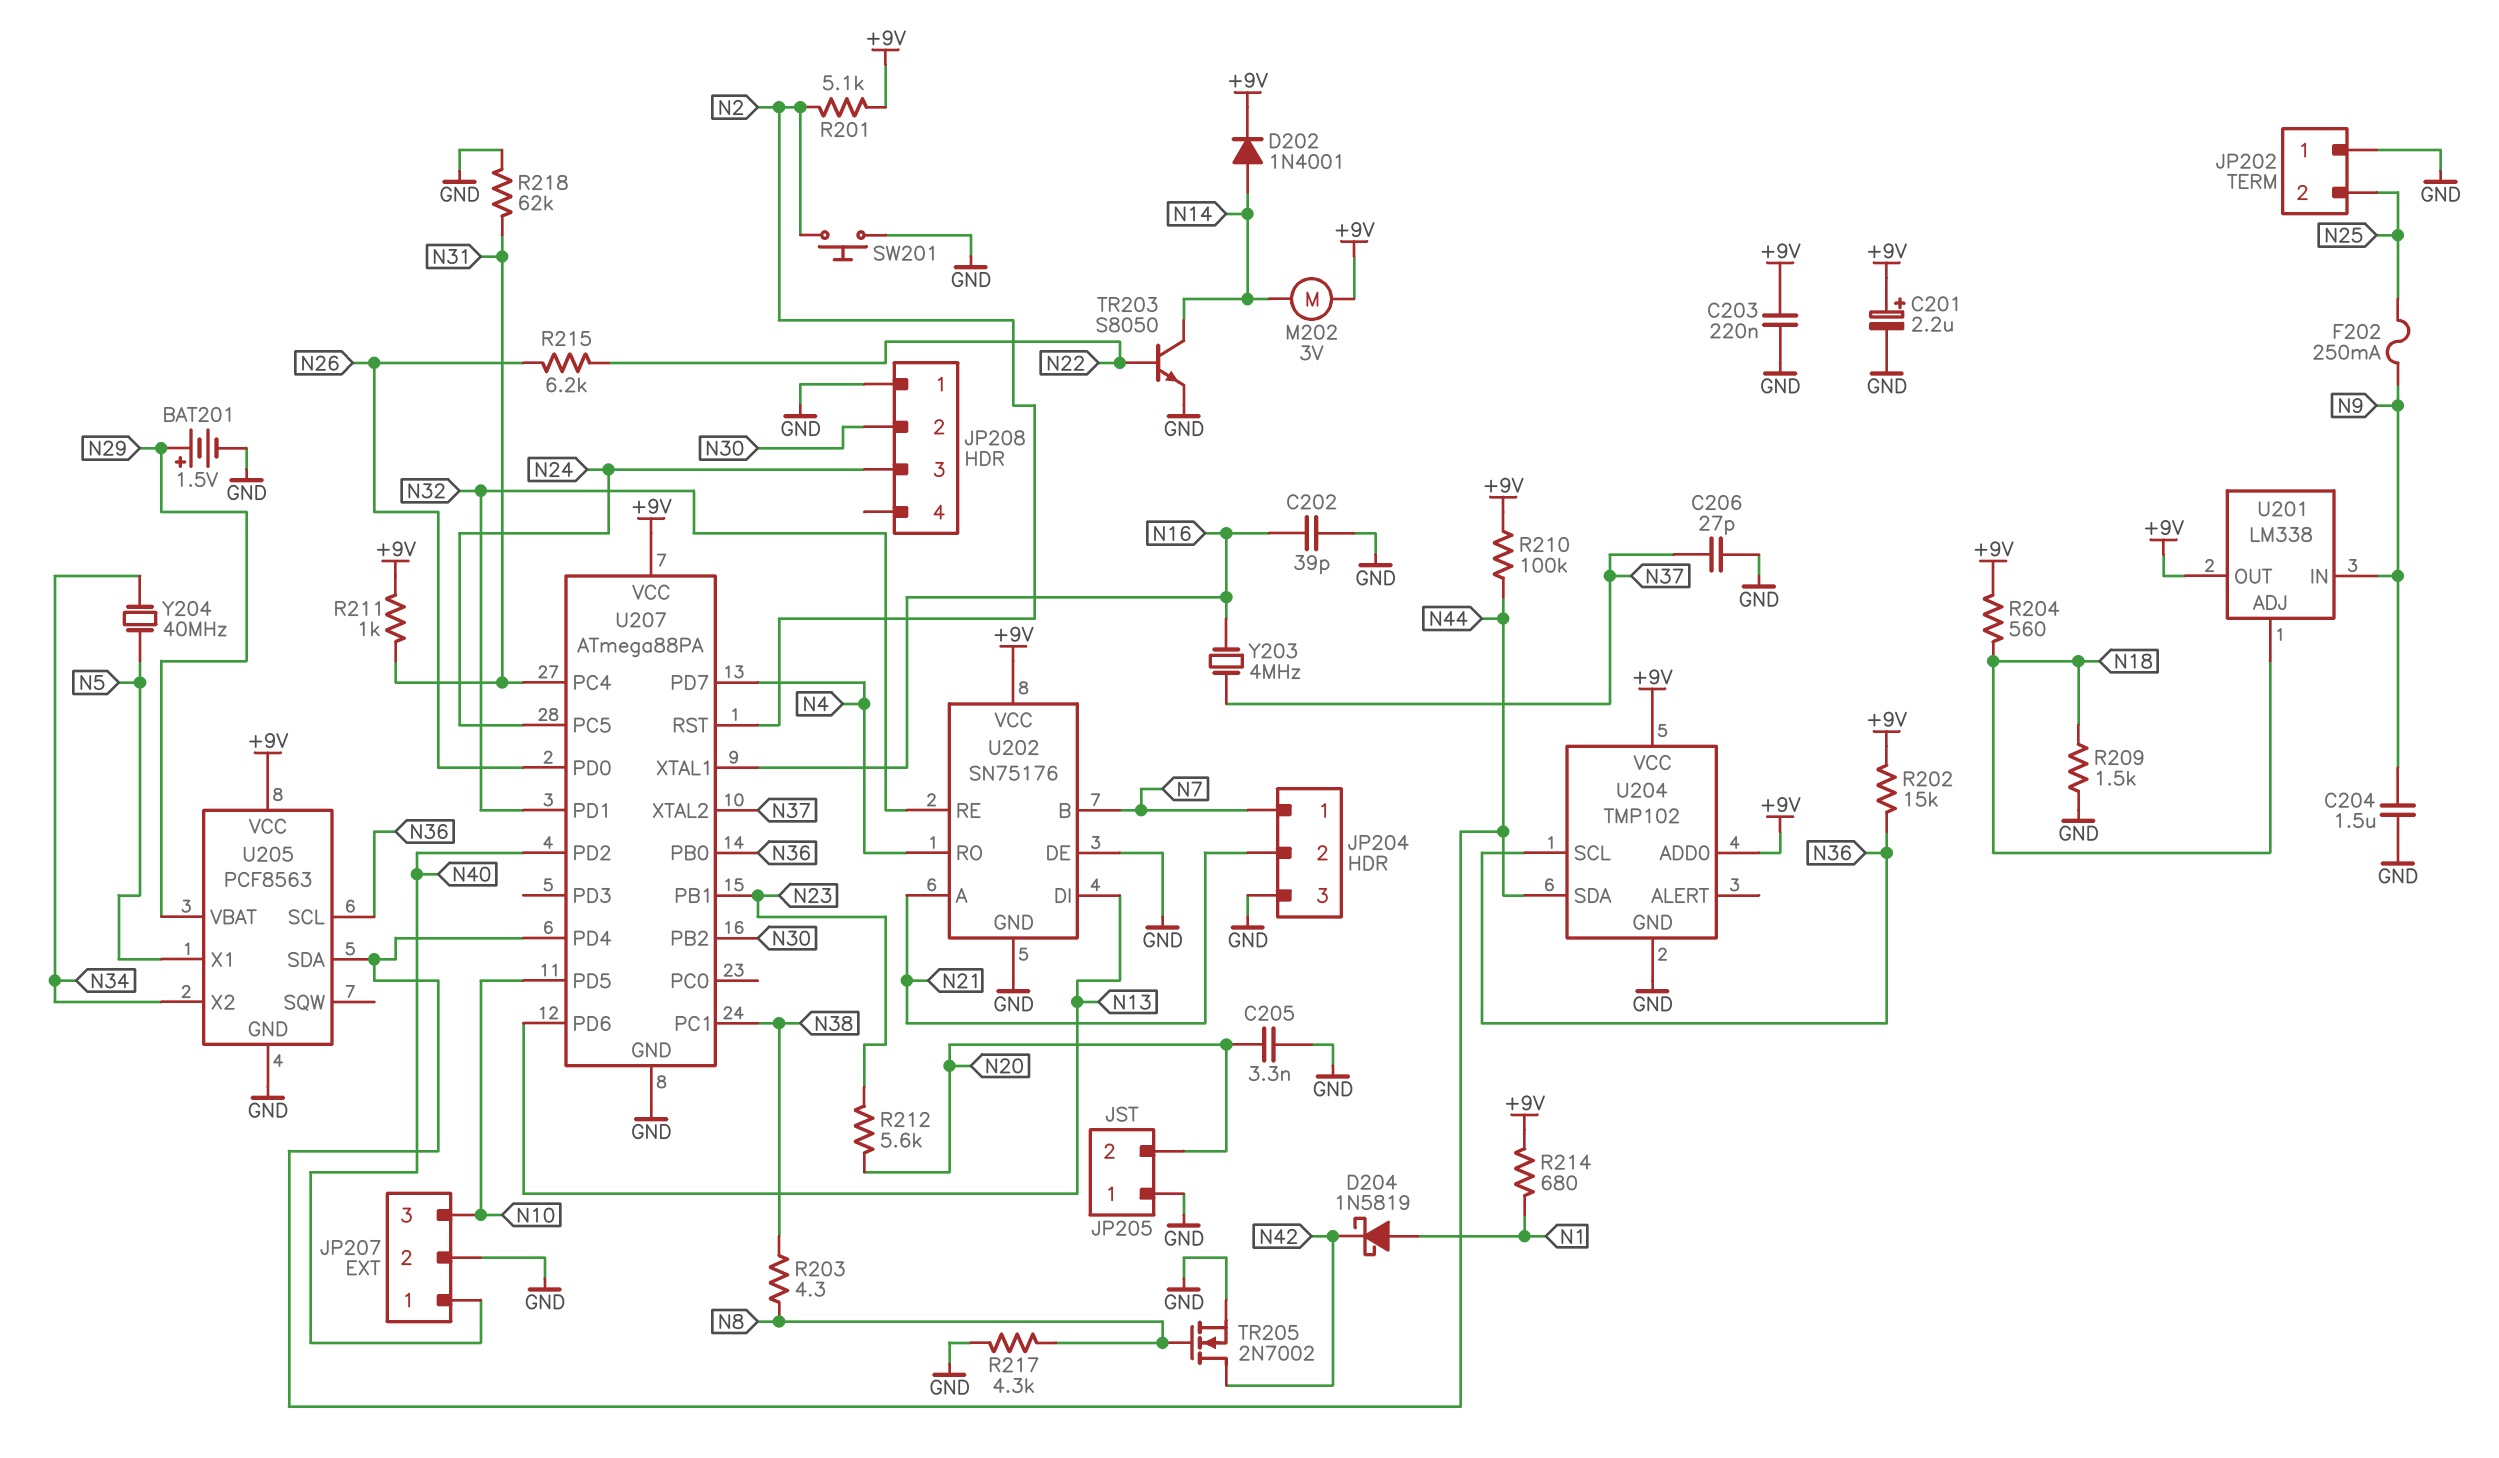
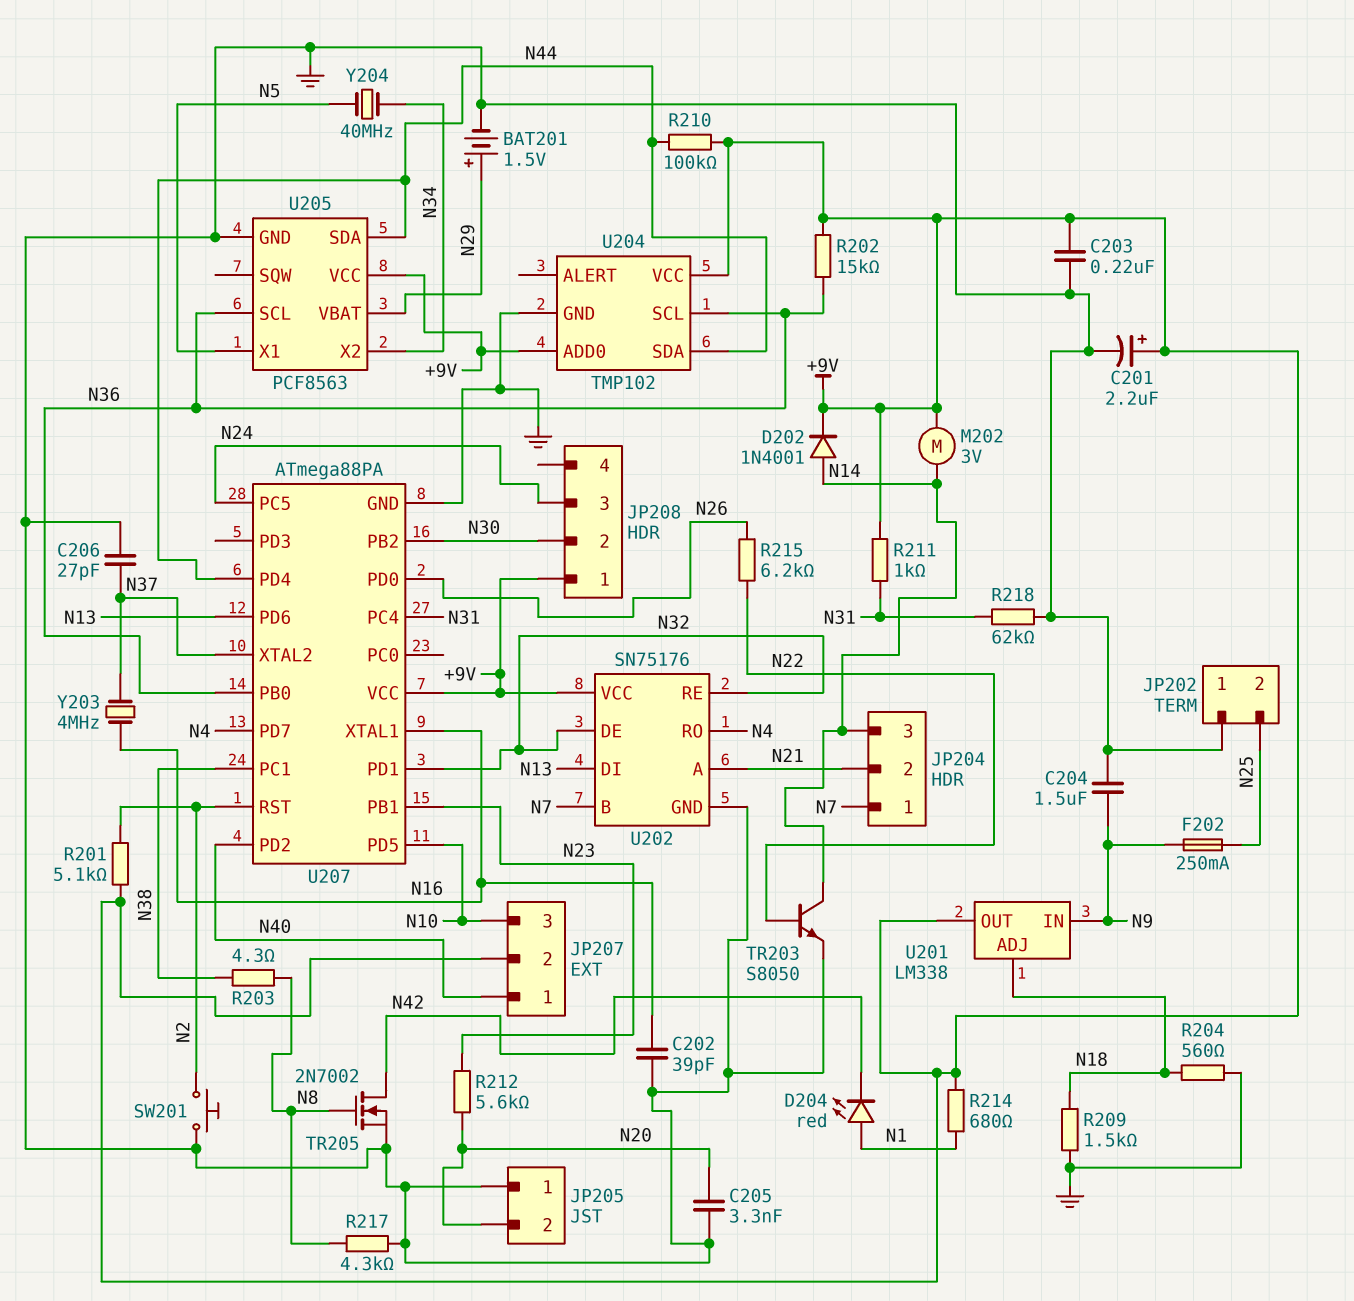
D204: schottky 1N5819 (A N1, K N42) -> LED red (A N1, K N42)
JP204 pin 3: GND -> N14
JP207 pin 2: GND -> +9V
JP208 pin 1: GND -> +9V
R204: 560 (+9V, N18) -> 560 (GND, N18)
U202 pin DE: GND -> N32

